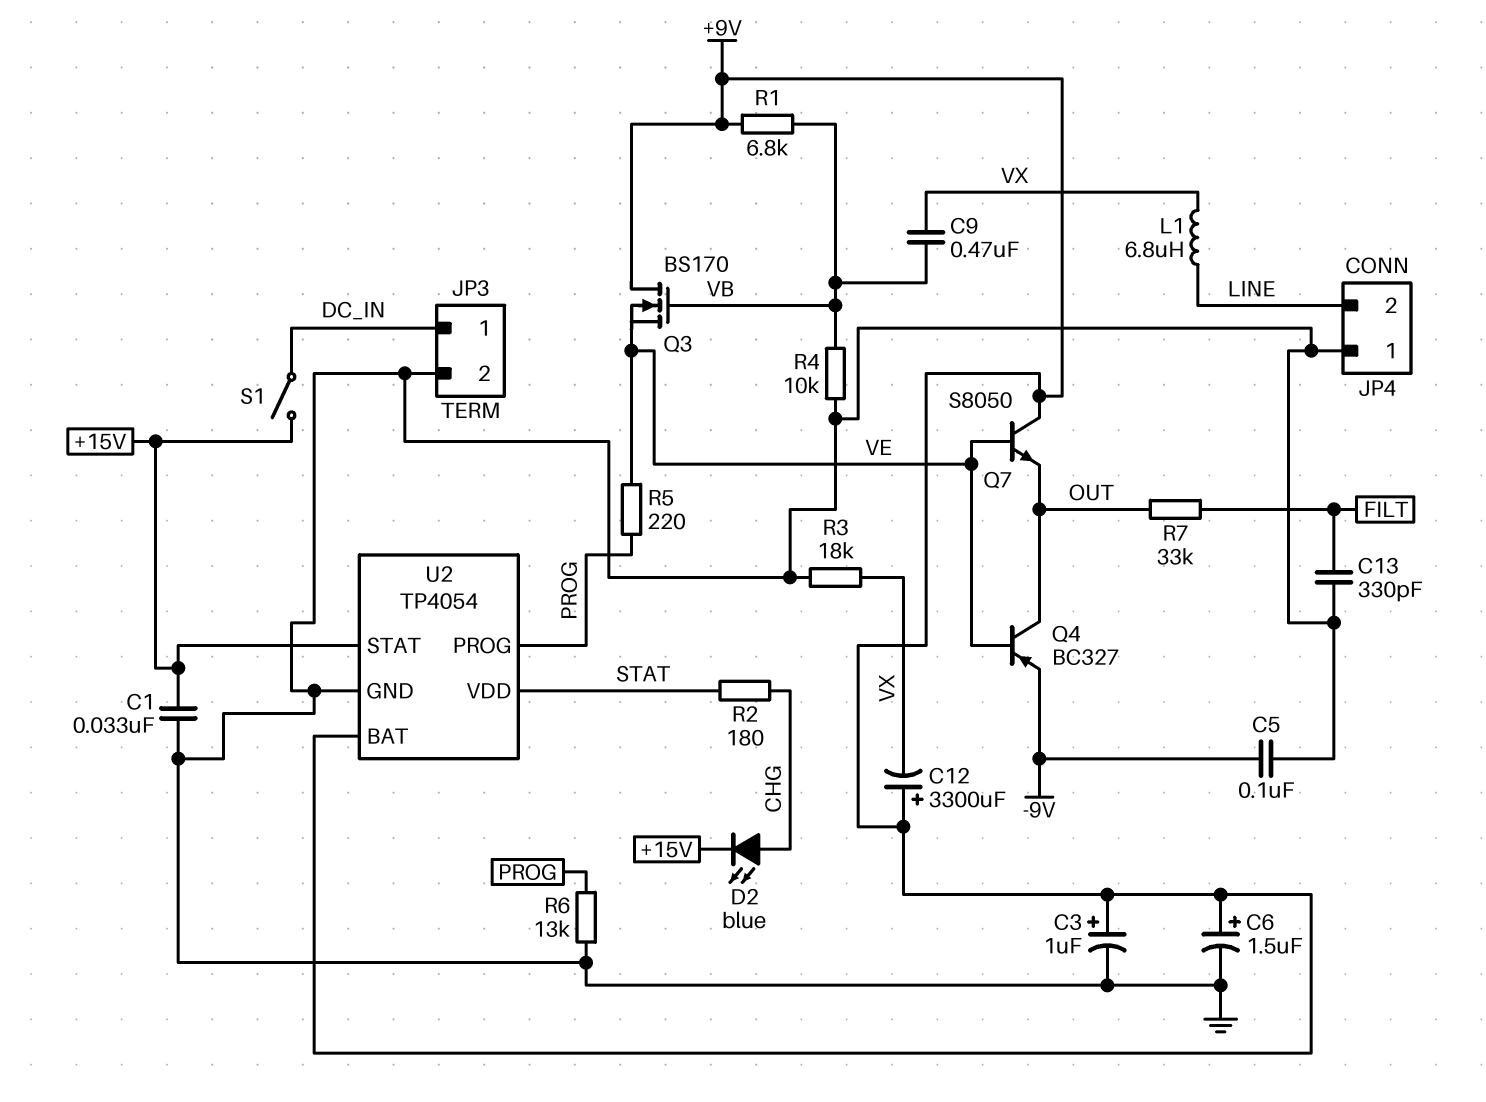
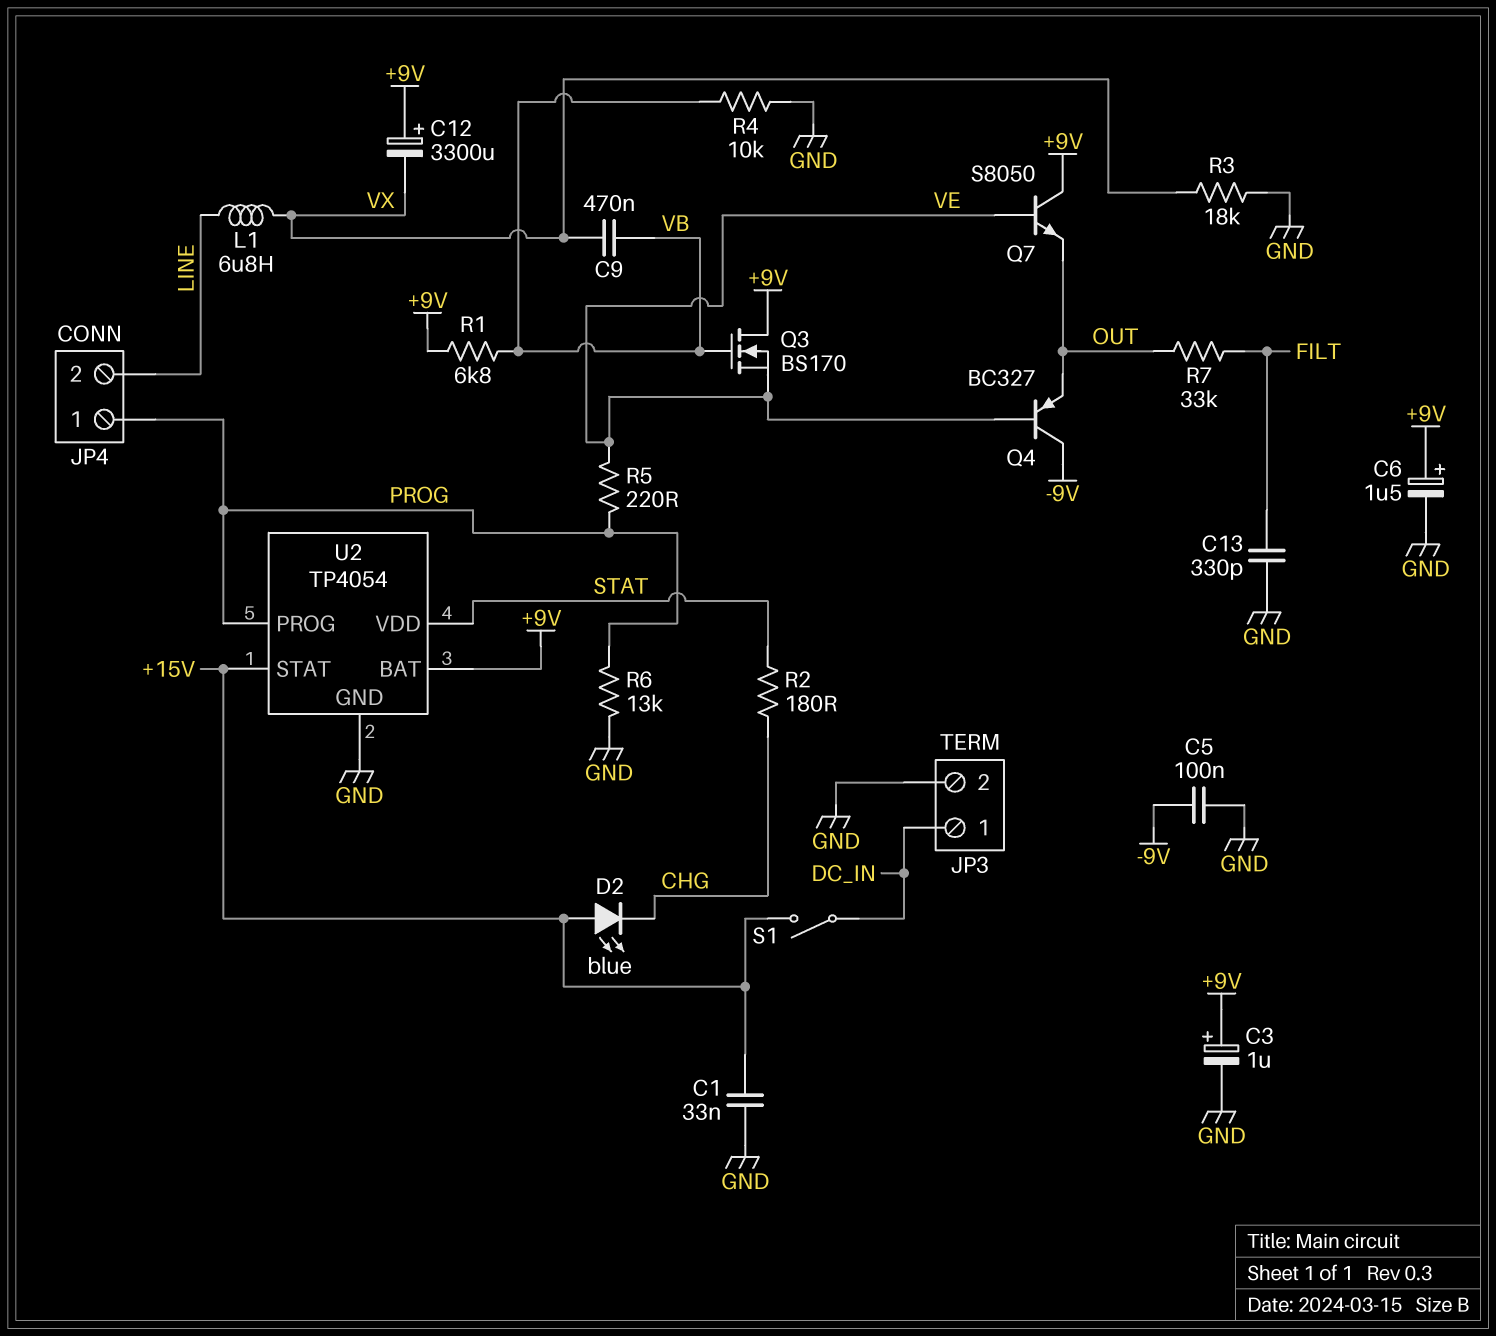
D2: LED blue (A CHG, K +15V) -> LED blue (A +15V, K CHG)
JP4 pin 1: GND -> PROG
Q4: PNP BC327 (B VE, C OUT, E -9V) -> PNP BC327 (B VE, C -9V, E OUT)

